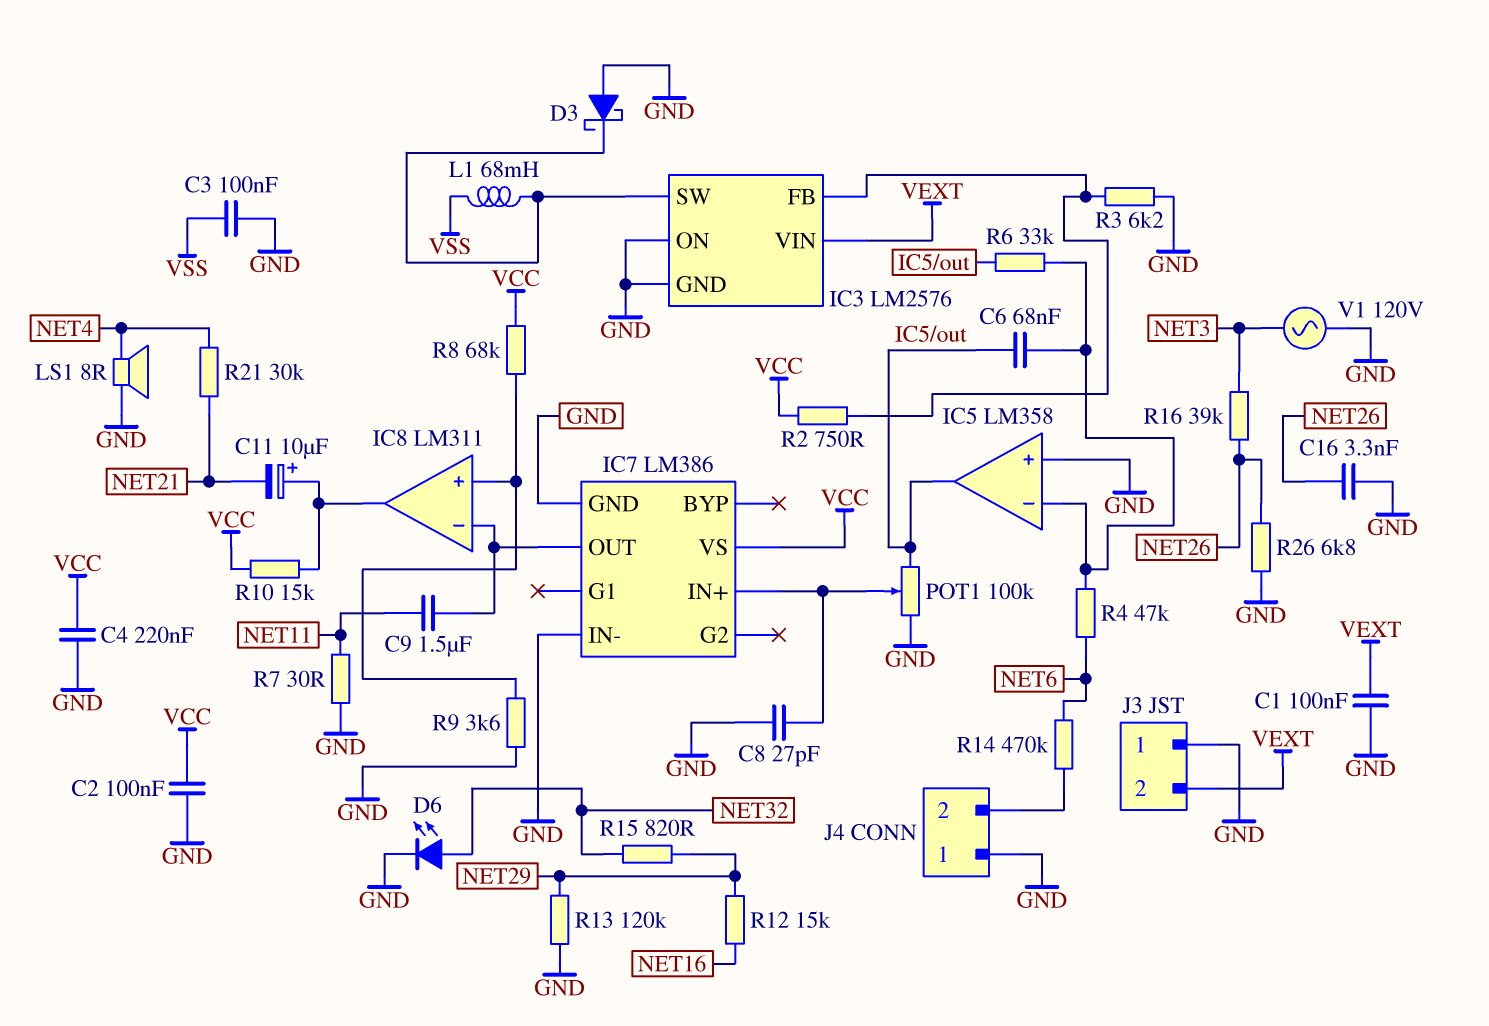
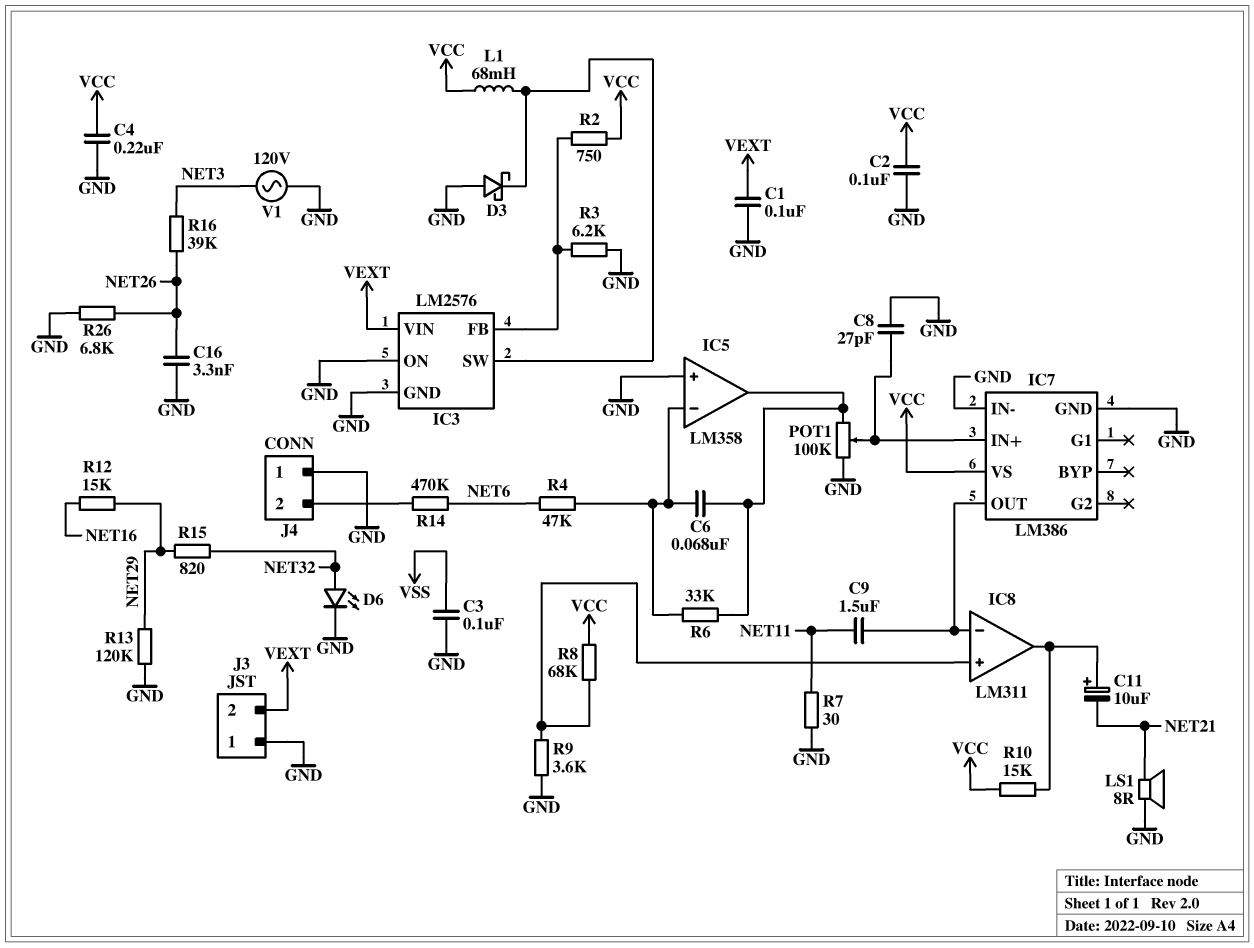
L1: 68mH (IC3/SW, VSS) -> 68mH (IC3/SW, VCC)
LS1: speaker 8R (GND, NET4) -> speaker 8R (GND, NET21)
R21: 30k (NET4, NET21) -> none

